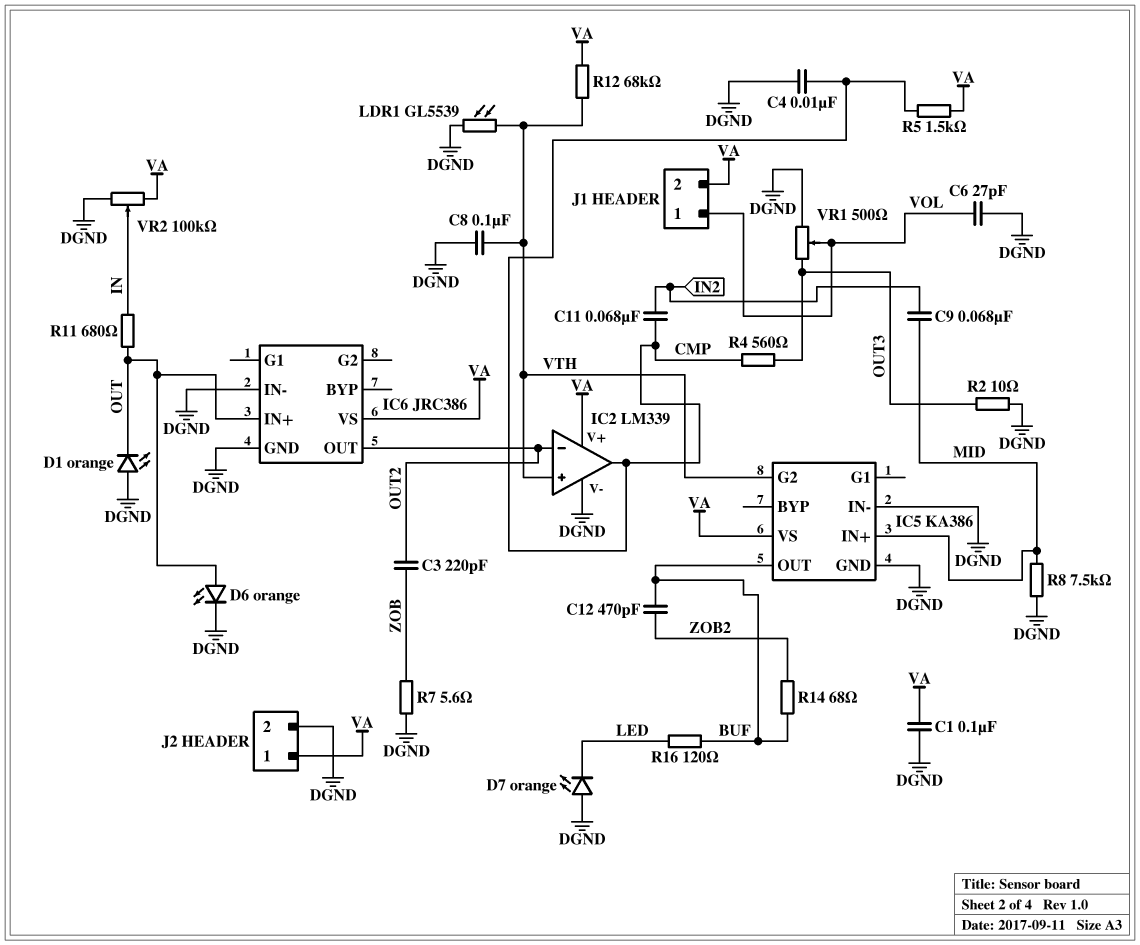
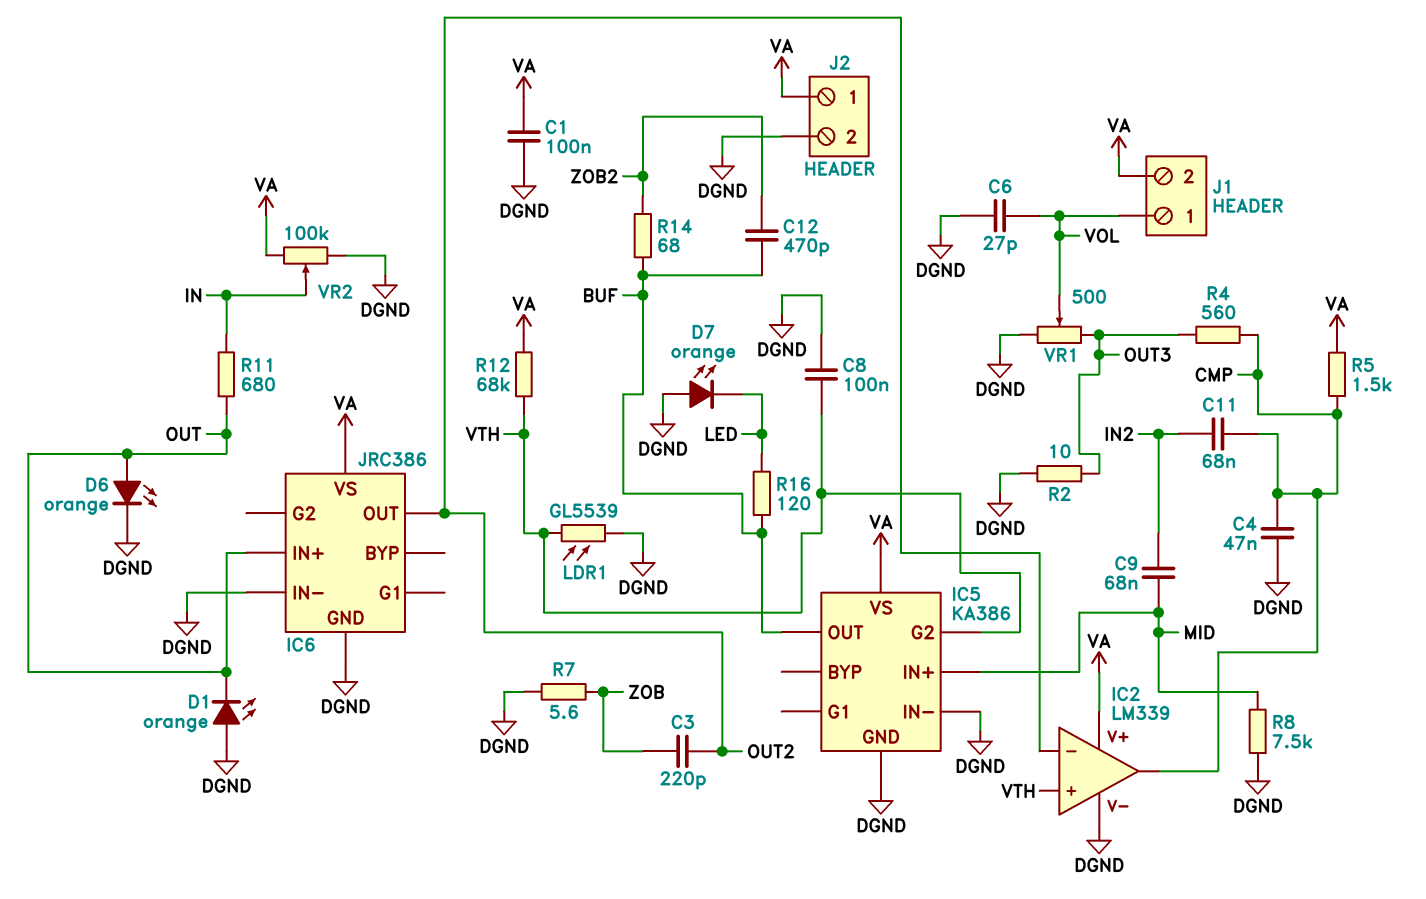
C4: 10nF (CMP, DGND) -> 47nF (CMP, DGND)

